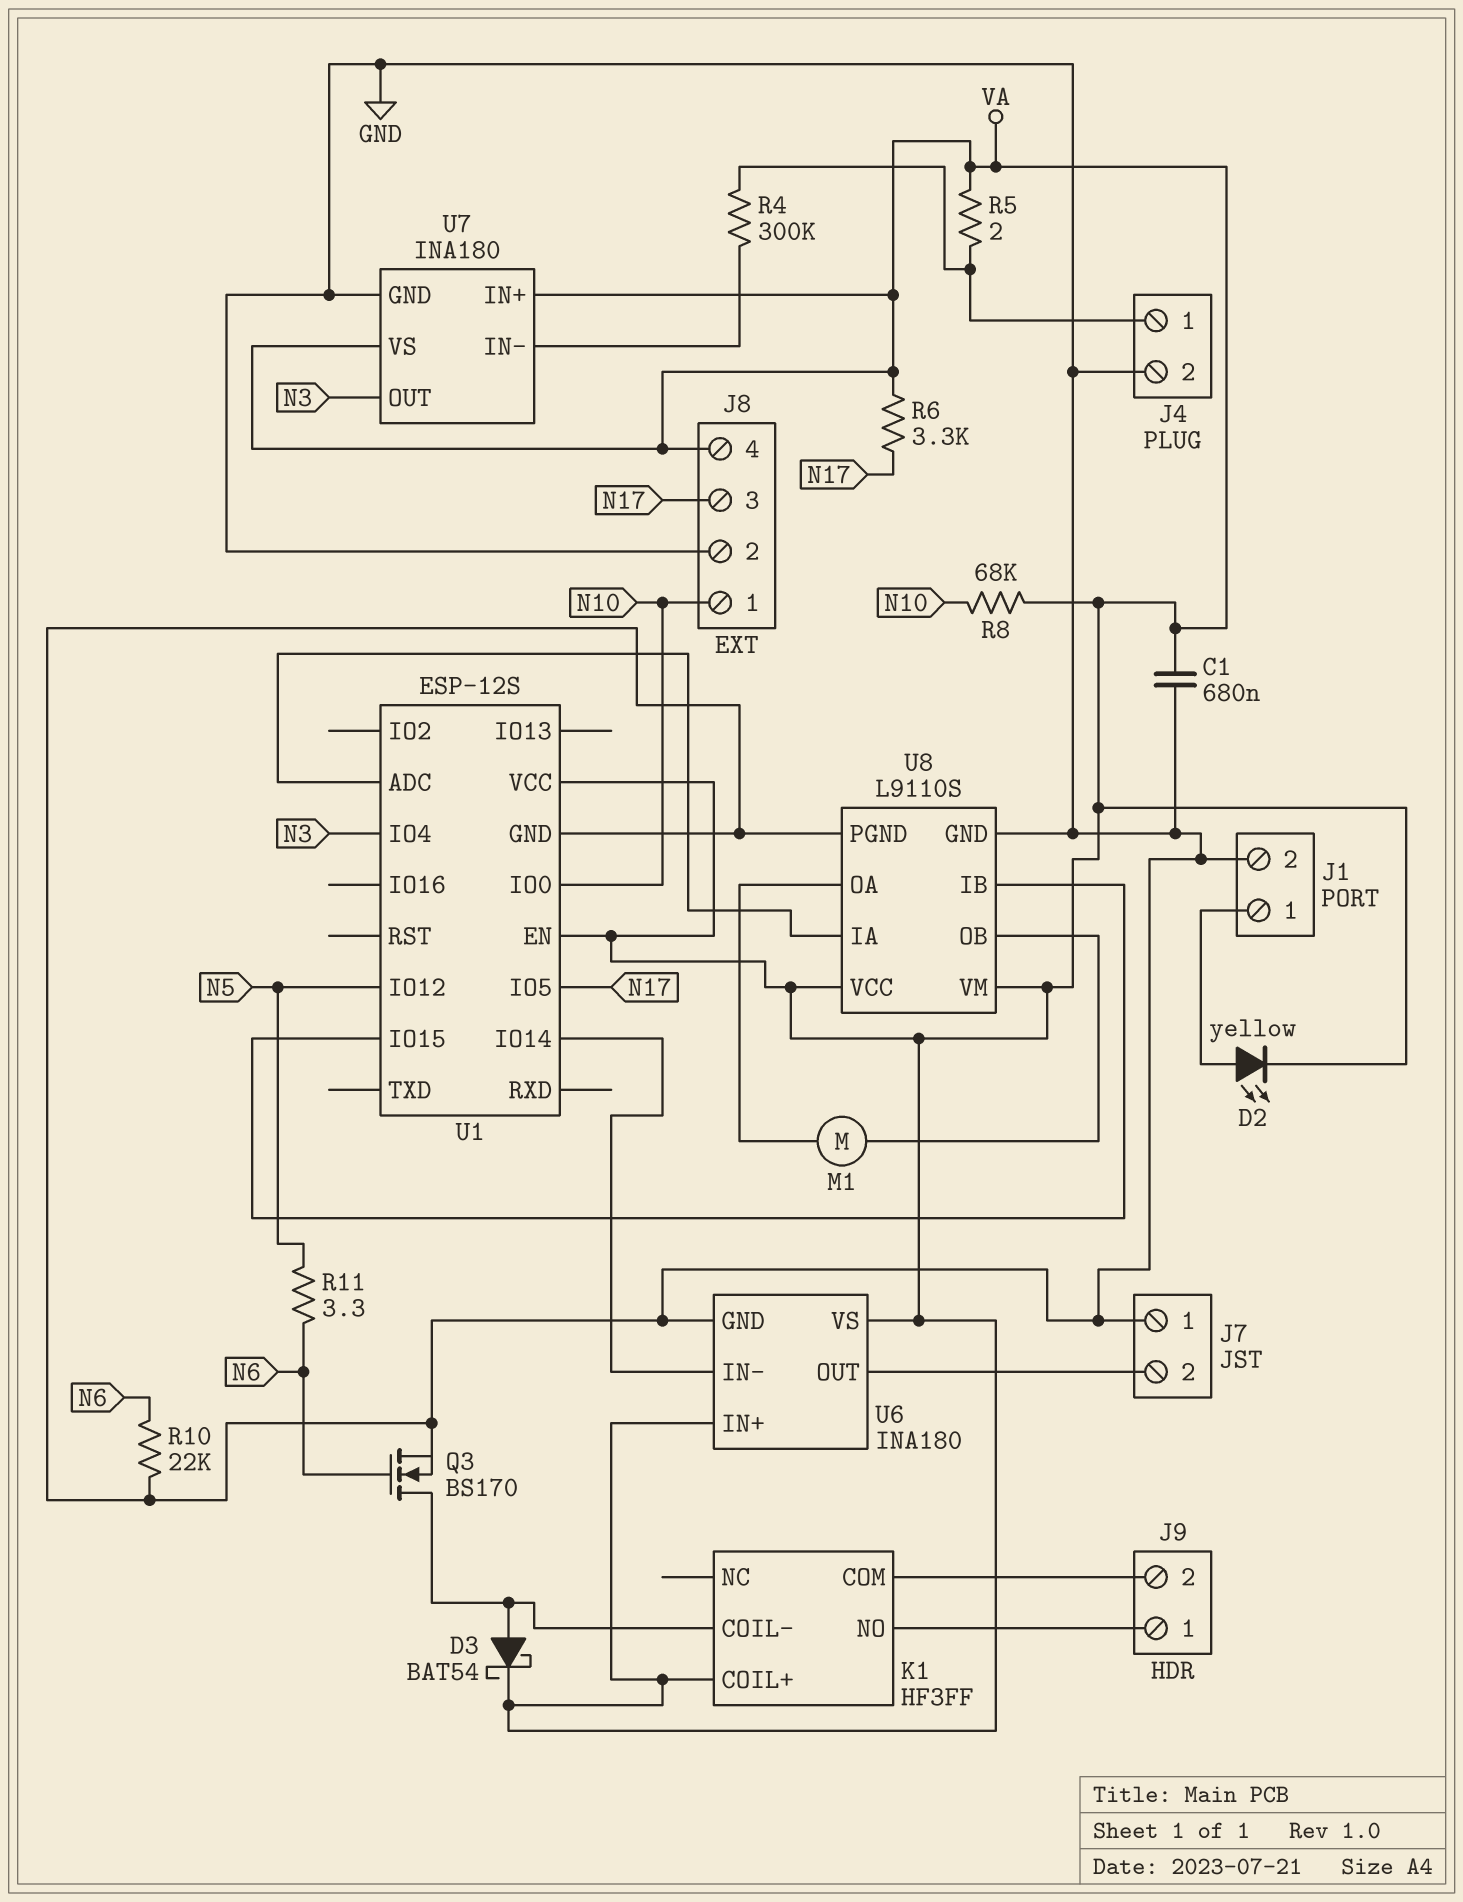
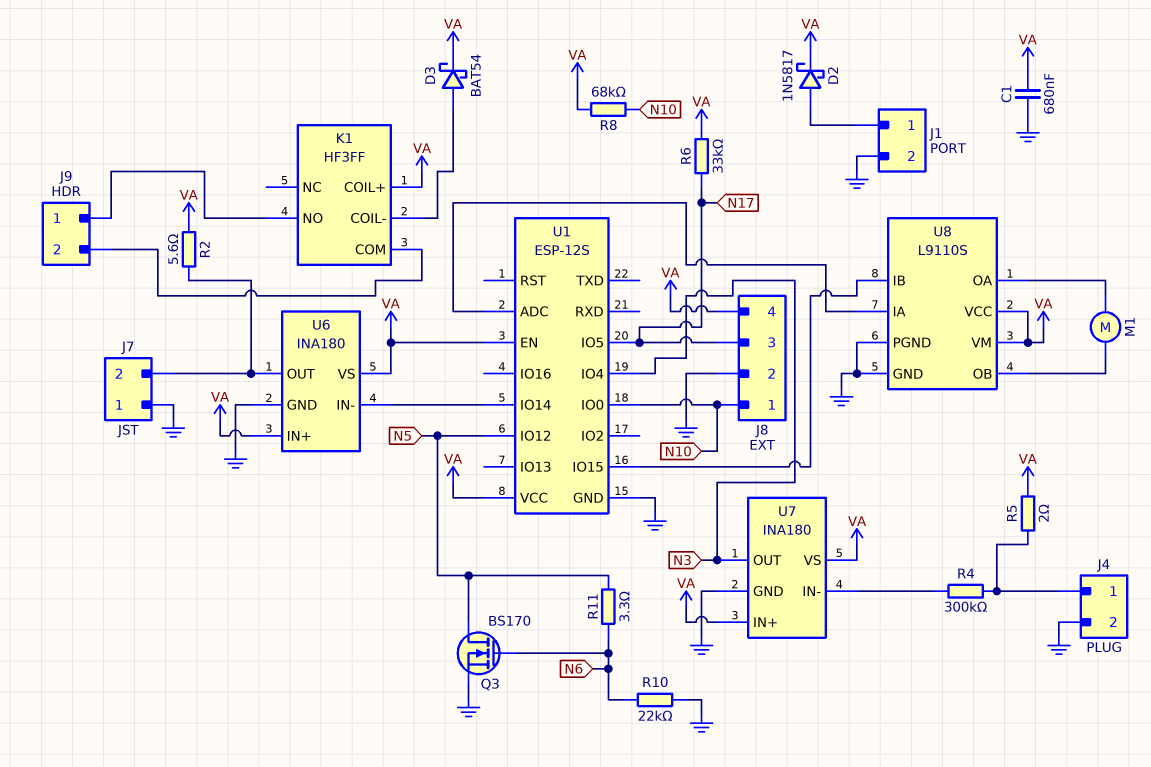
D2: LED yellow (A J1/1, K VA) -> schottky 1N5817 (A J1/1, K VA)
Q3: NMOS BS170 (G N6, D K1/COIL-, S GND) -> NMOS BS170 (G N6, D N5, S GND)
R2: none -> 5.6 (J7/2, VA)
R6: 3.3k (N17, VA) -> 33k (N17, VA)

